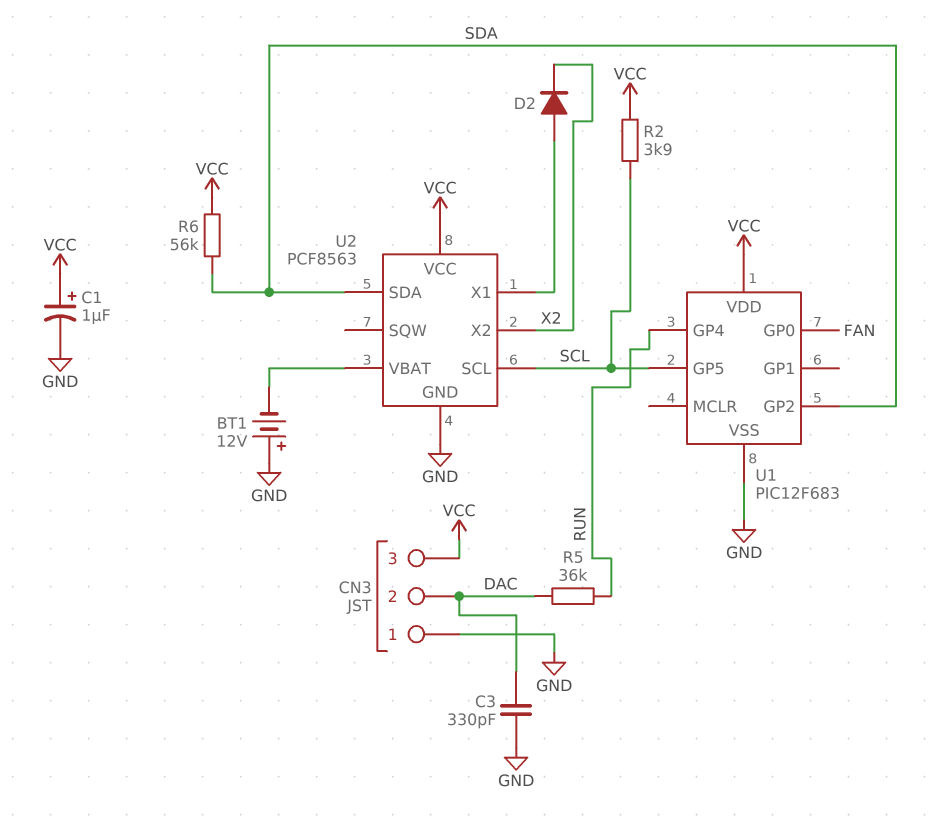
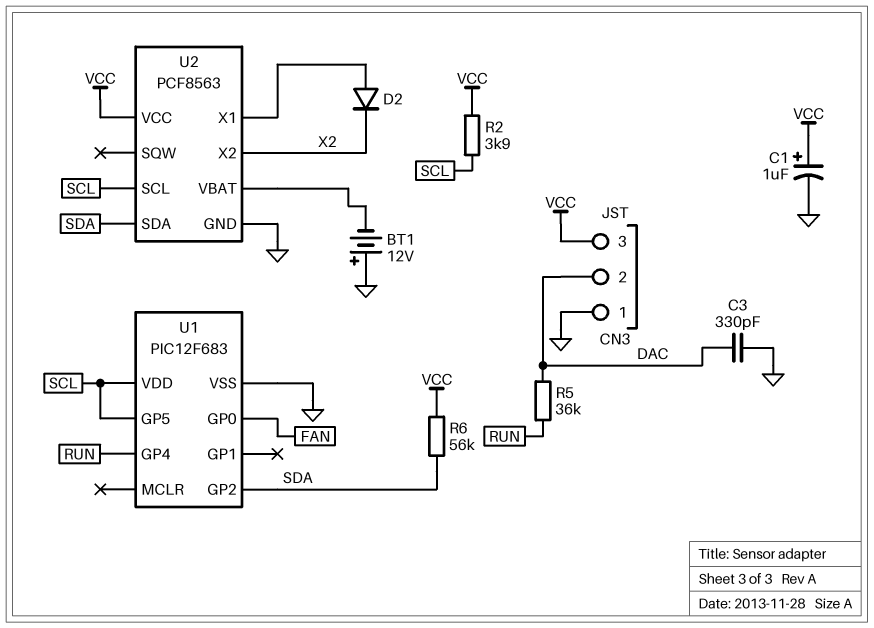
U1 pin VDD: VCC -> SCL

